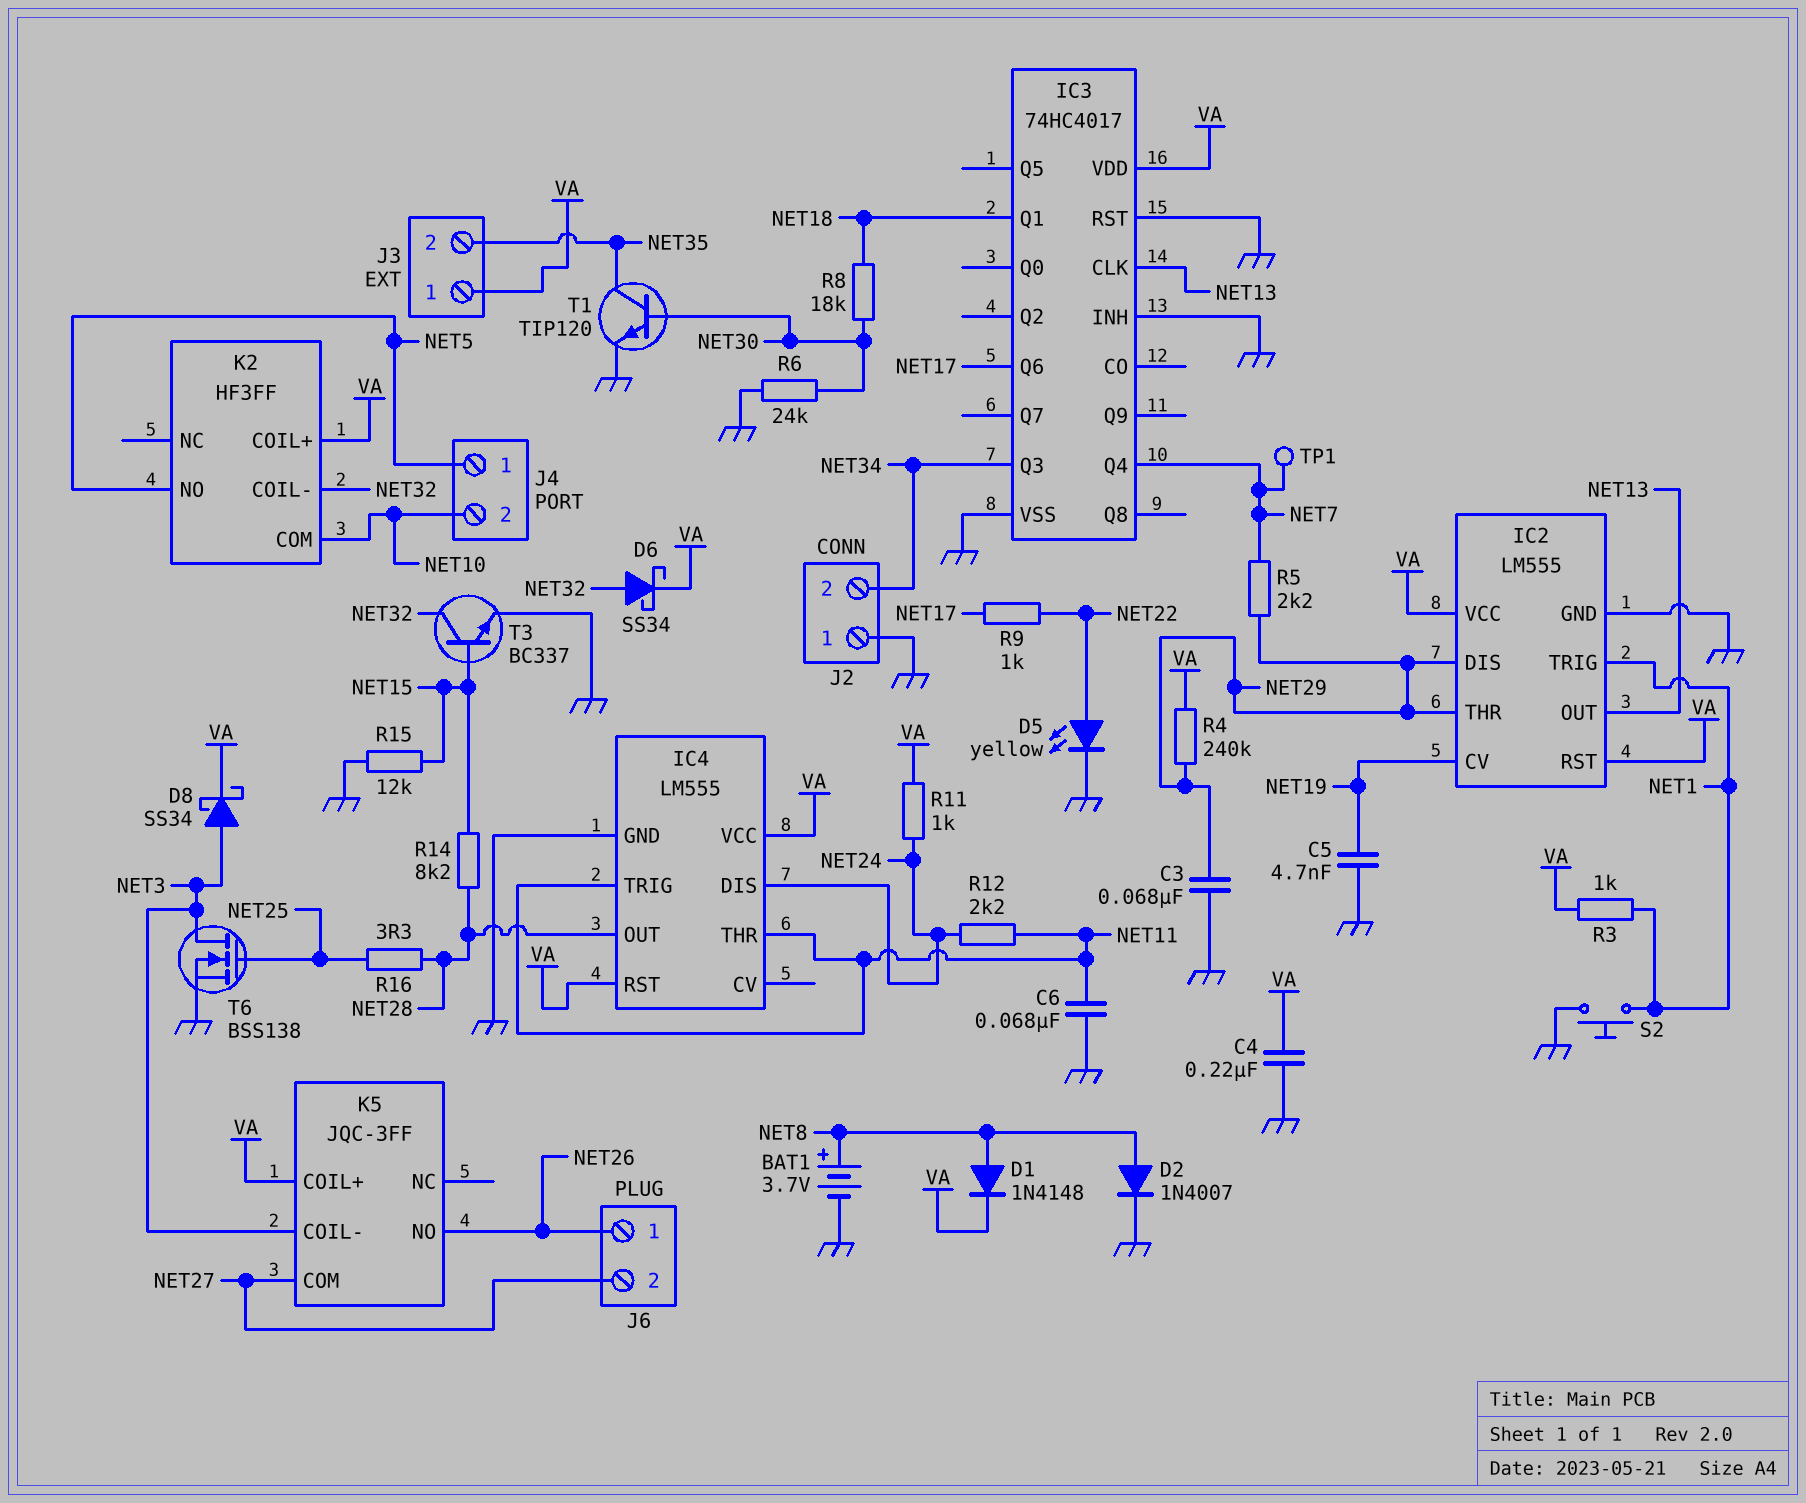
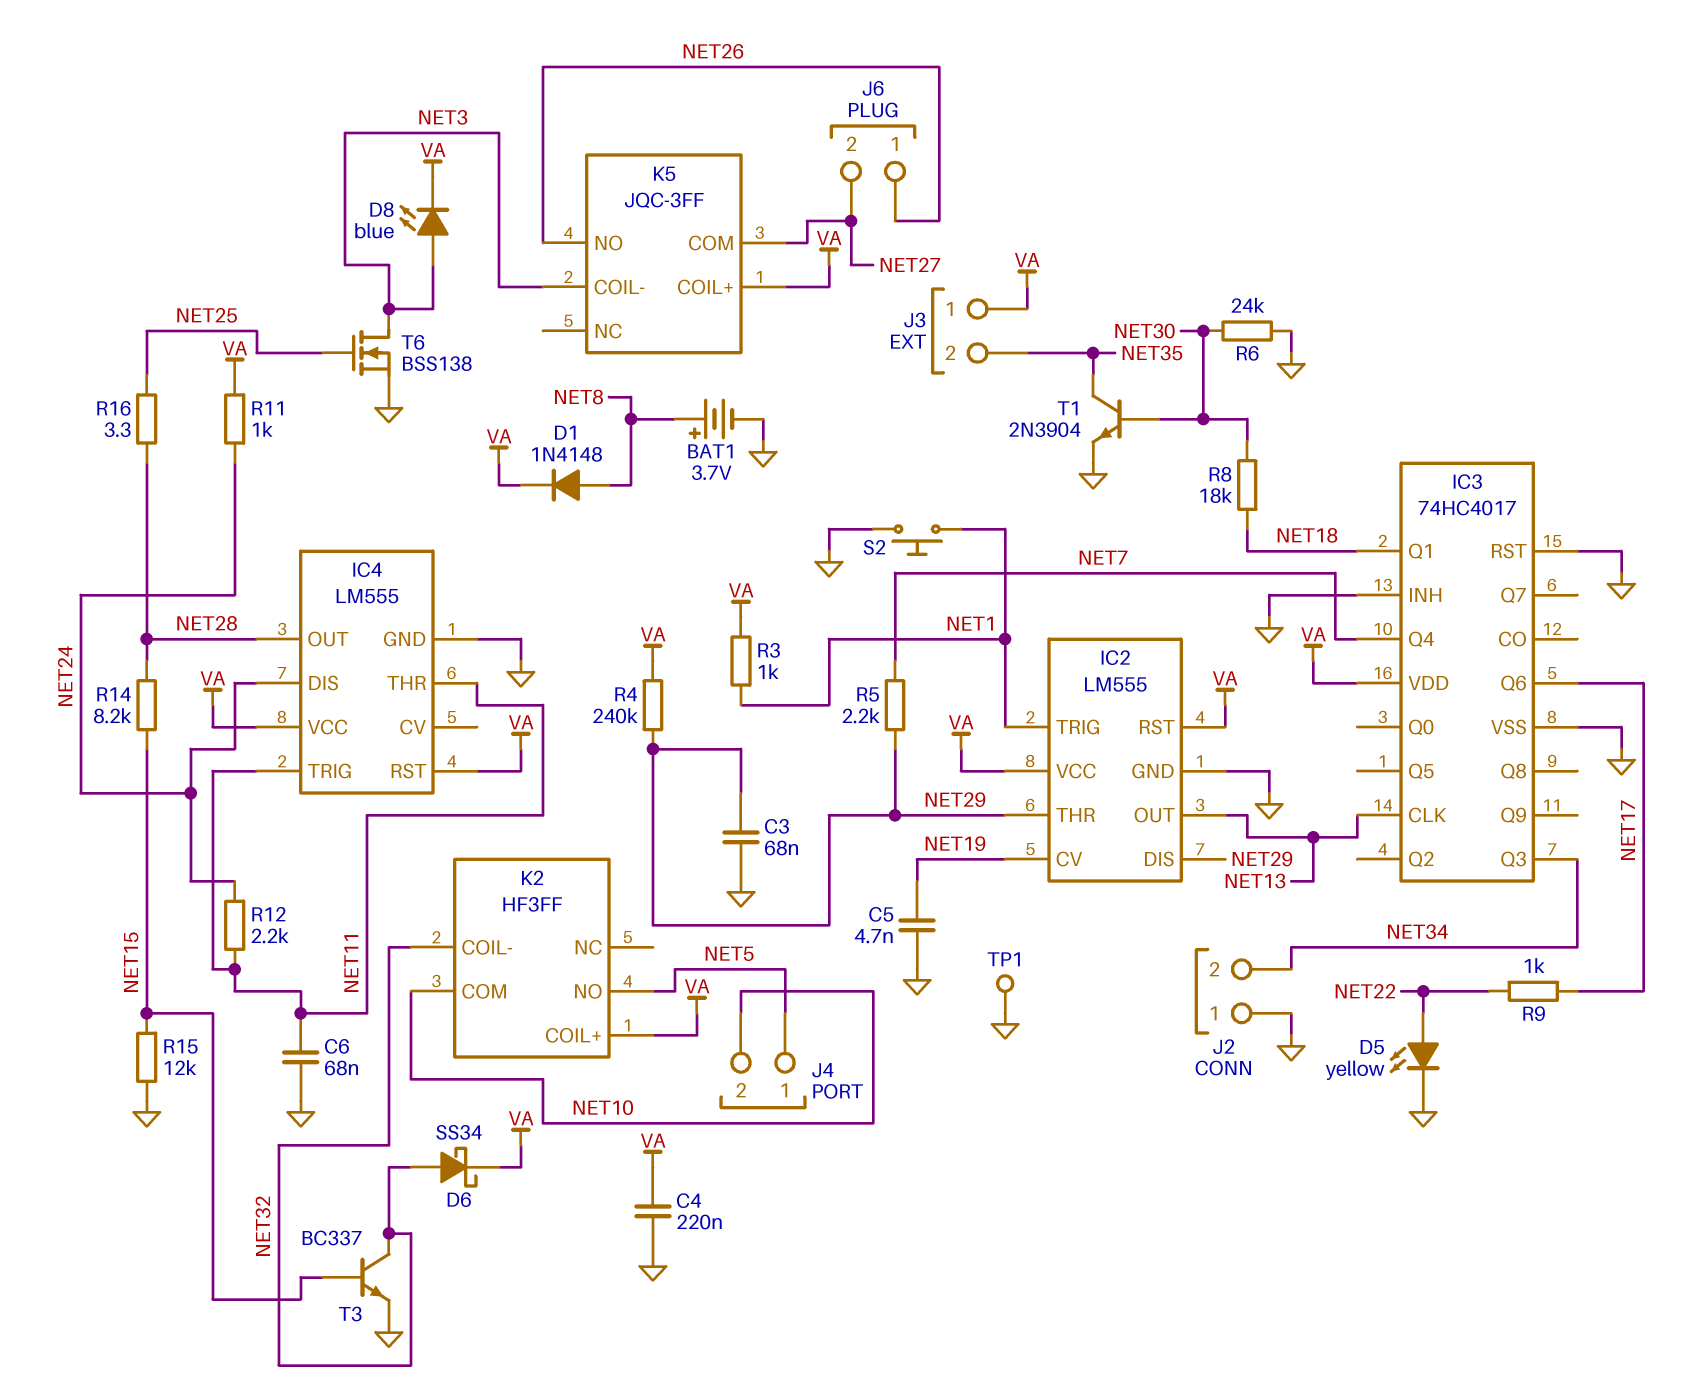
D2: diode 1N4007 (A NET8, K GND) -> none
D8: schottky SS34 (A NET3, K VA) -> LED blue (A NET3, K VA)
T1: NPN TIP120 (B NET30, C NET35, E GND) -> NPN 2N3904 (B NET30, C NET35, E GND)
TP1: test point (NET7) -> test point (GND)

